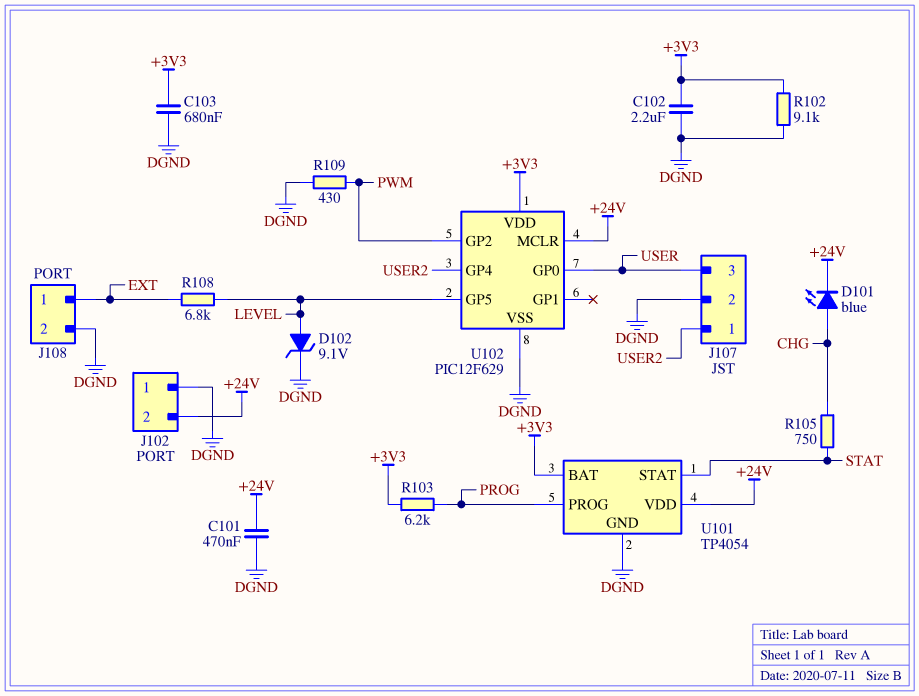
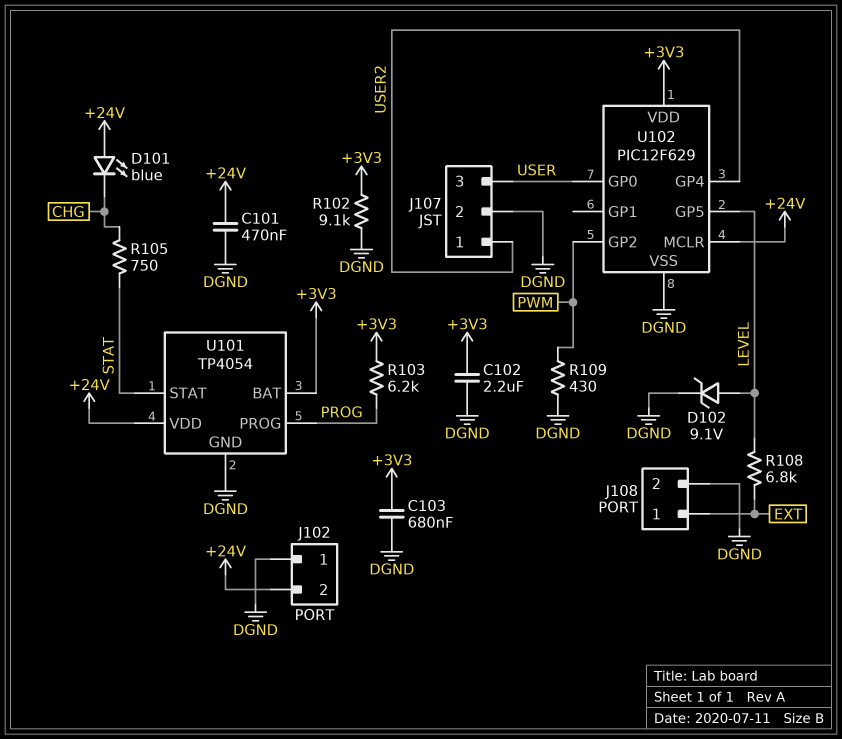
D101: LED blue (A CHG, K +24V) -> LED blue (A +24V, K CHG)

